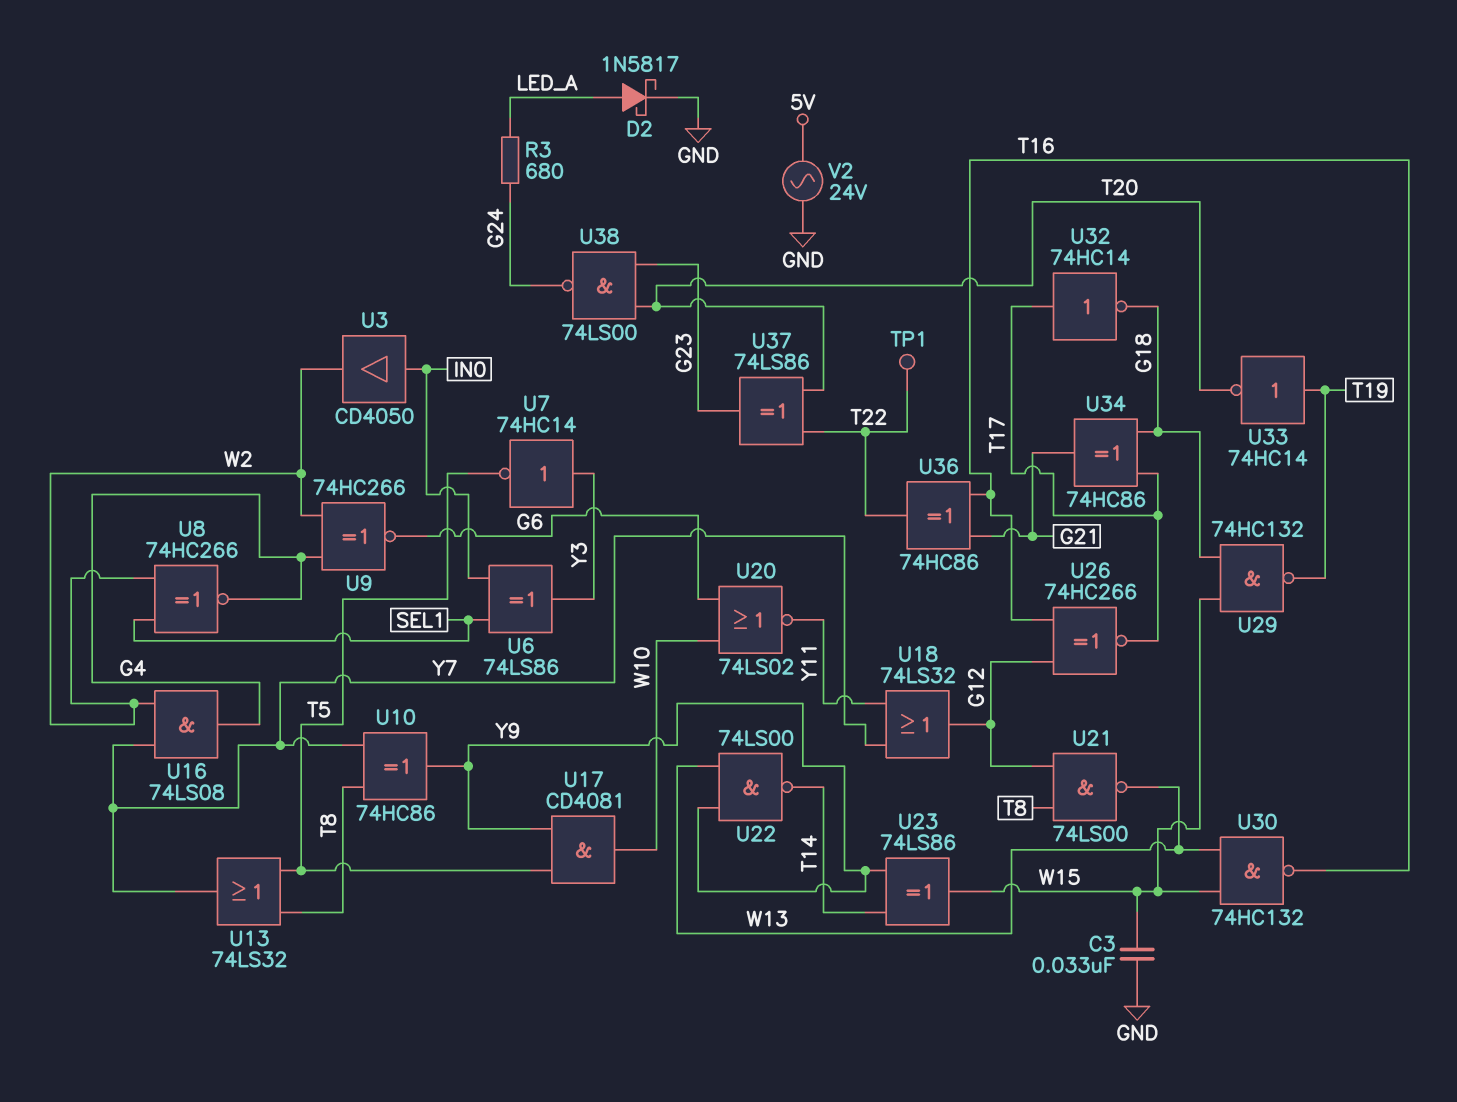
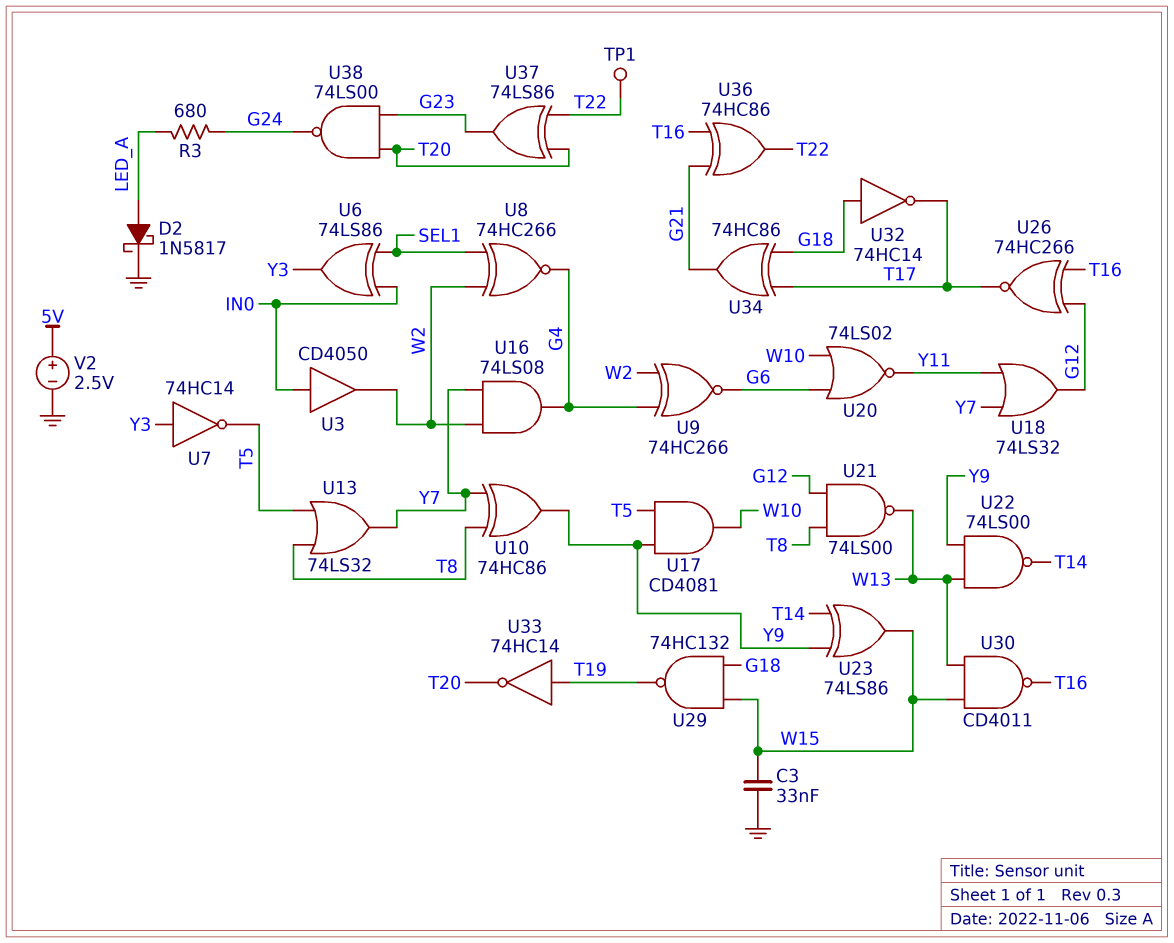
U30: NAND 74HC132 (in W13, in W15, out T16) -> NAND CD4011 (in W13, in W15, out T16)
U32: NOT 74HC14 (in T17, out G18) -> NOT 74HC14 (in G18, out T17)
V2: AC 24V (5V, GND) -> 2.5V (plus 5V, minus GND)

